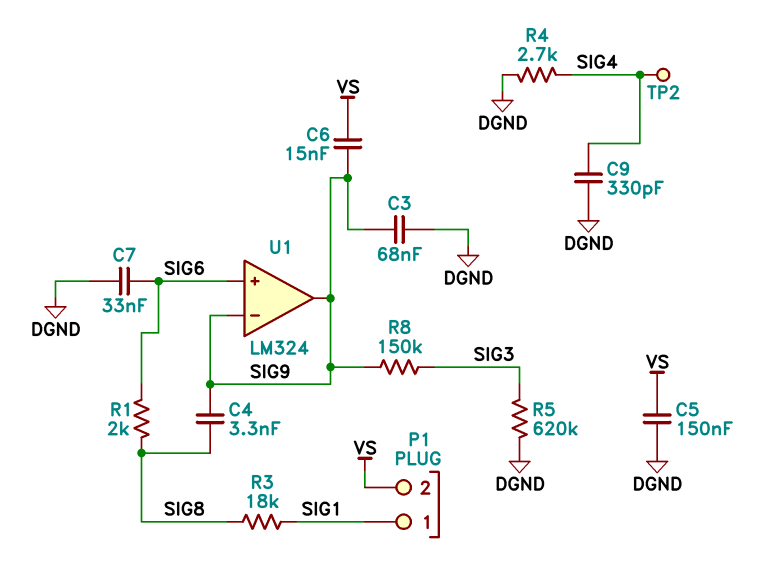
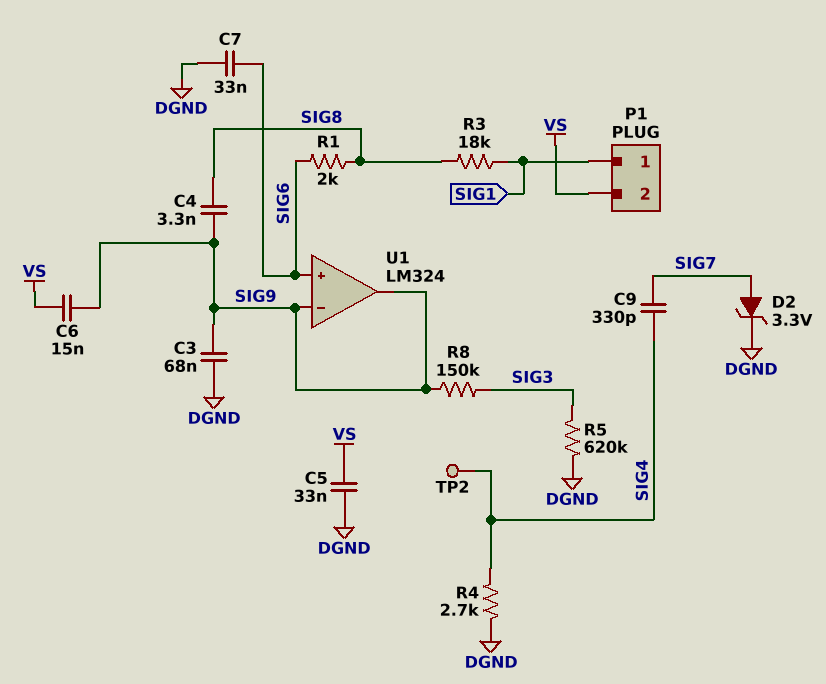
C5: 150nF (DGND, VS) -> 33nF (DGND, VS)
C9: 330pF (DGND, SIG4) -> 330pF (SIG4, SIG7)
D2: none -> zener 3.3V (A SIG7, K DGND)

